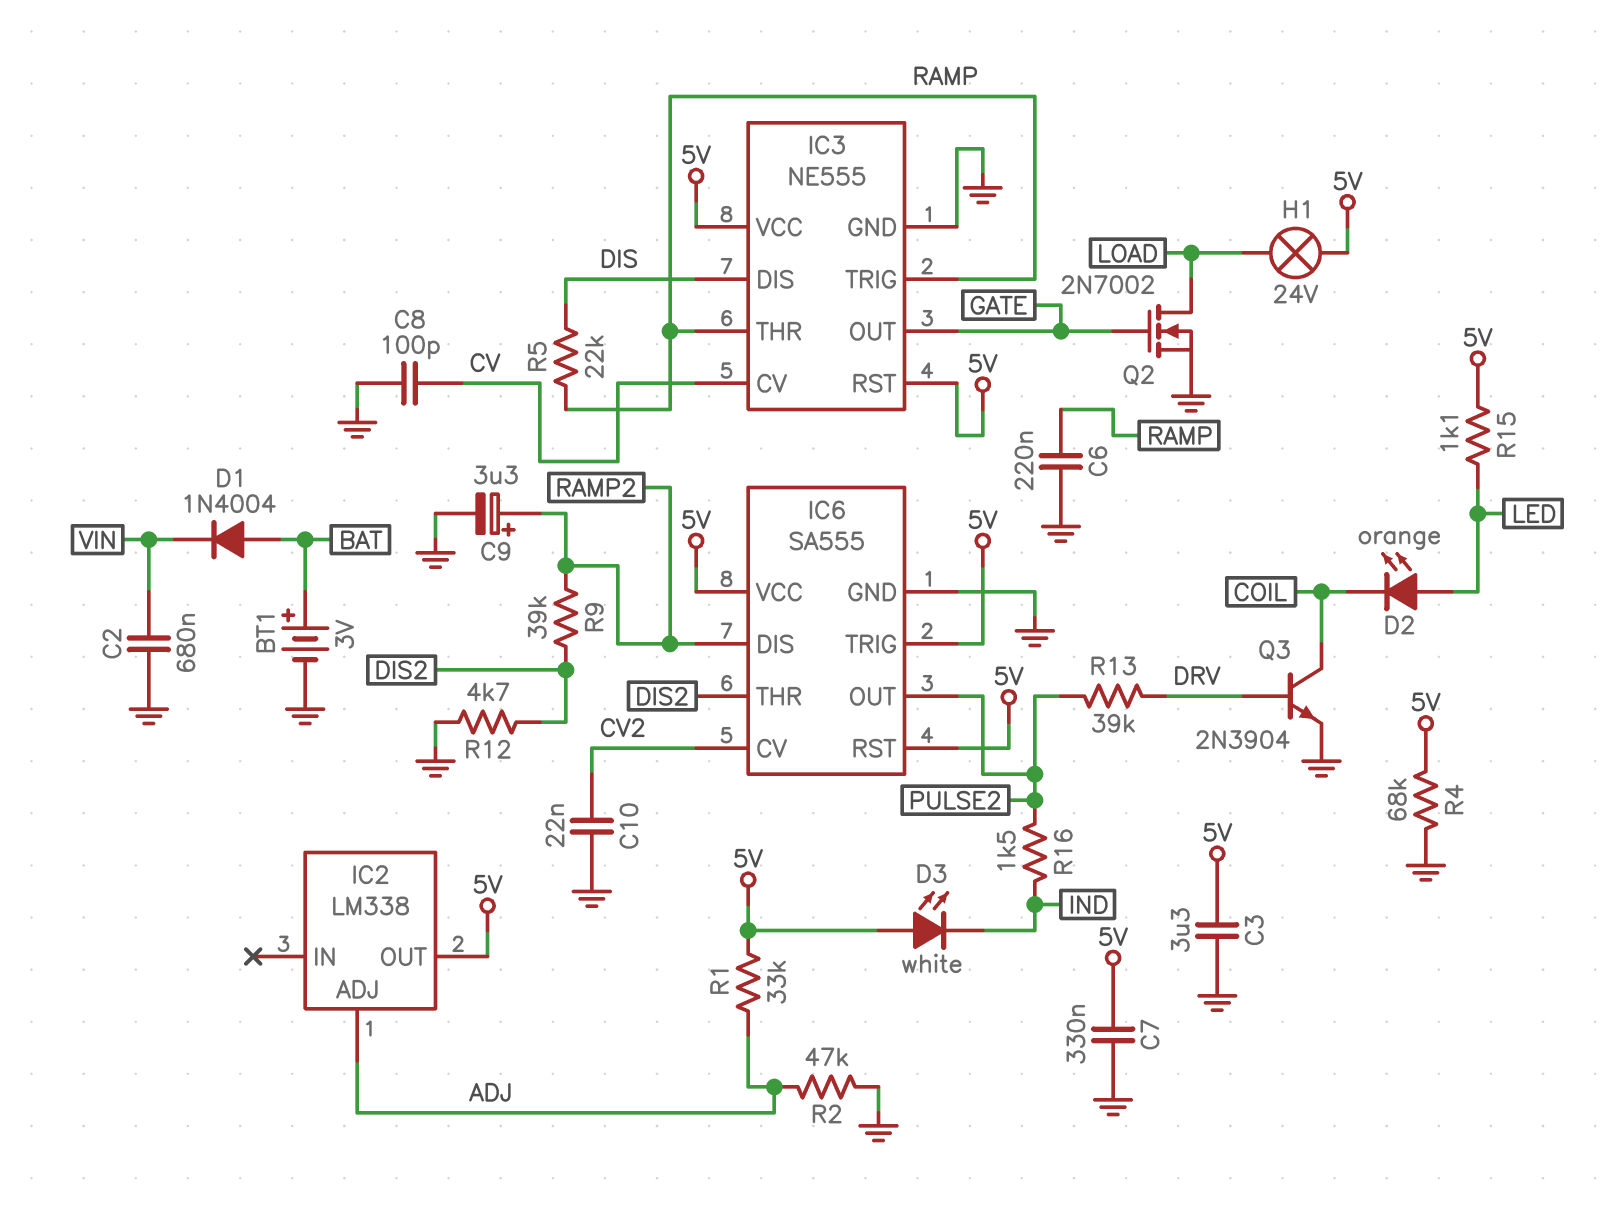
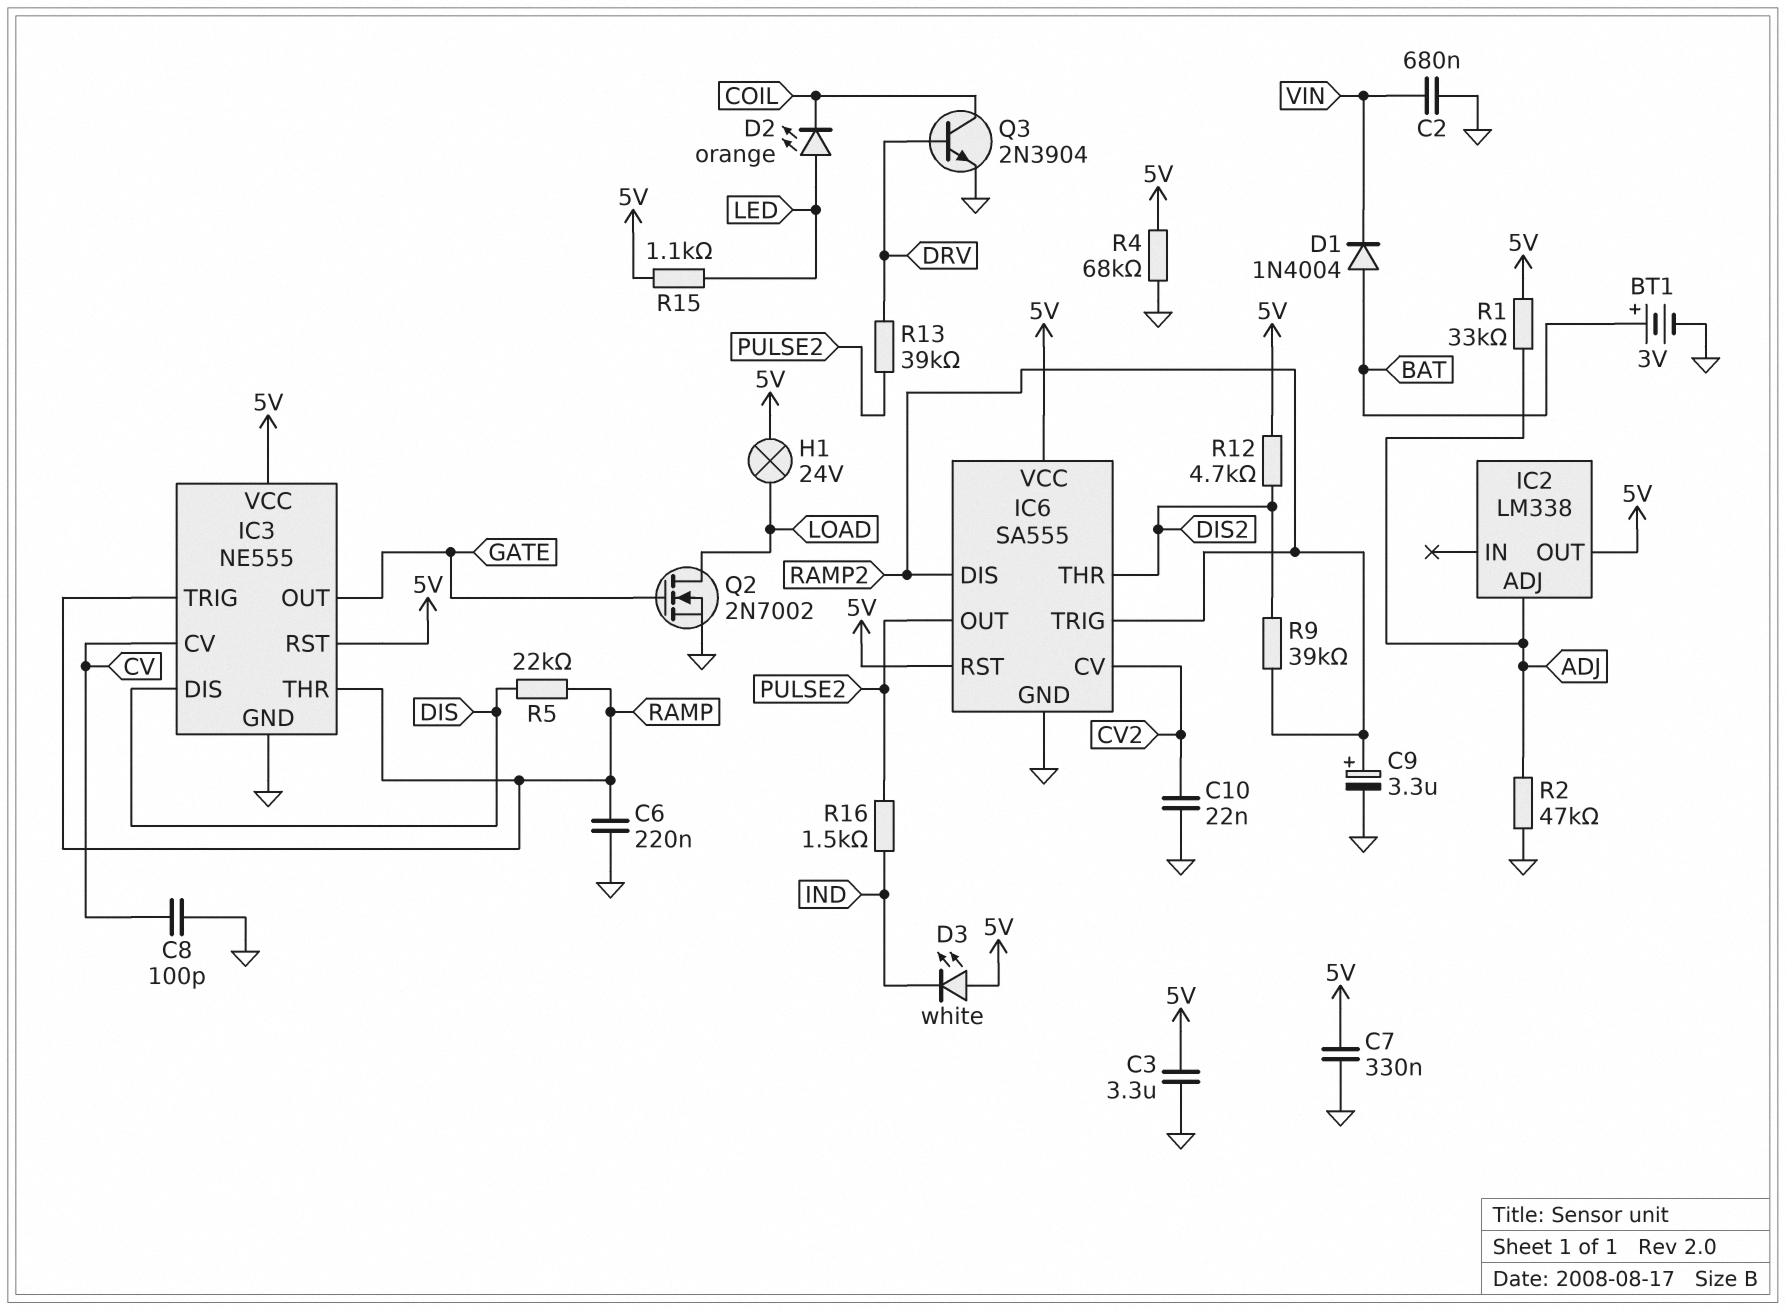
IC6 pin TRIG: 5V -> RAMP2
R12: 4.7k (DIS2, GND) -> 4.7k (5V, DIS2)

